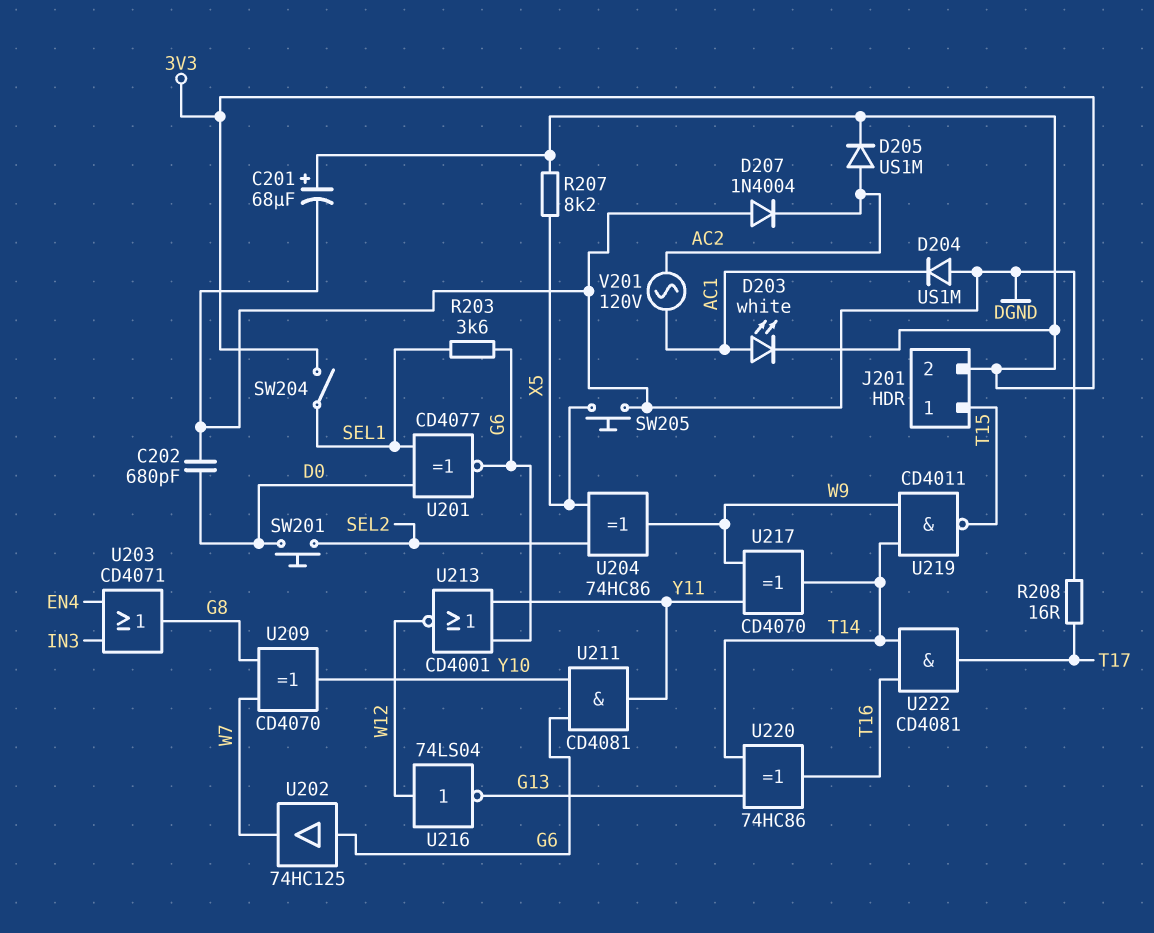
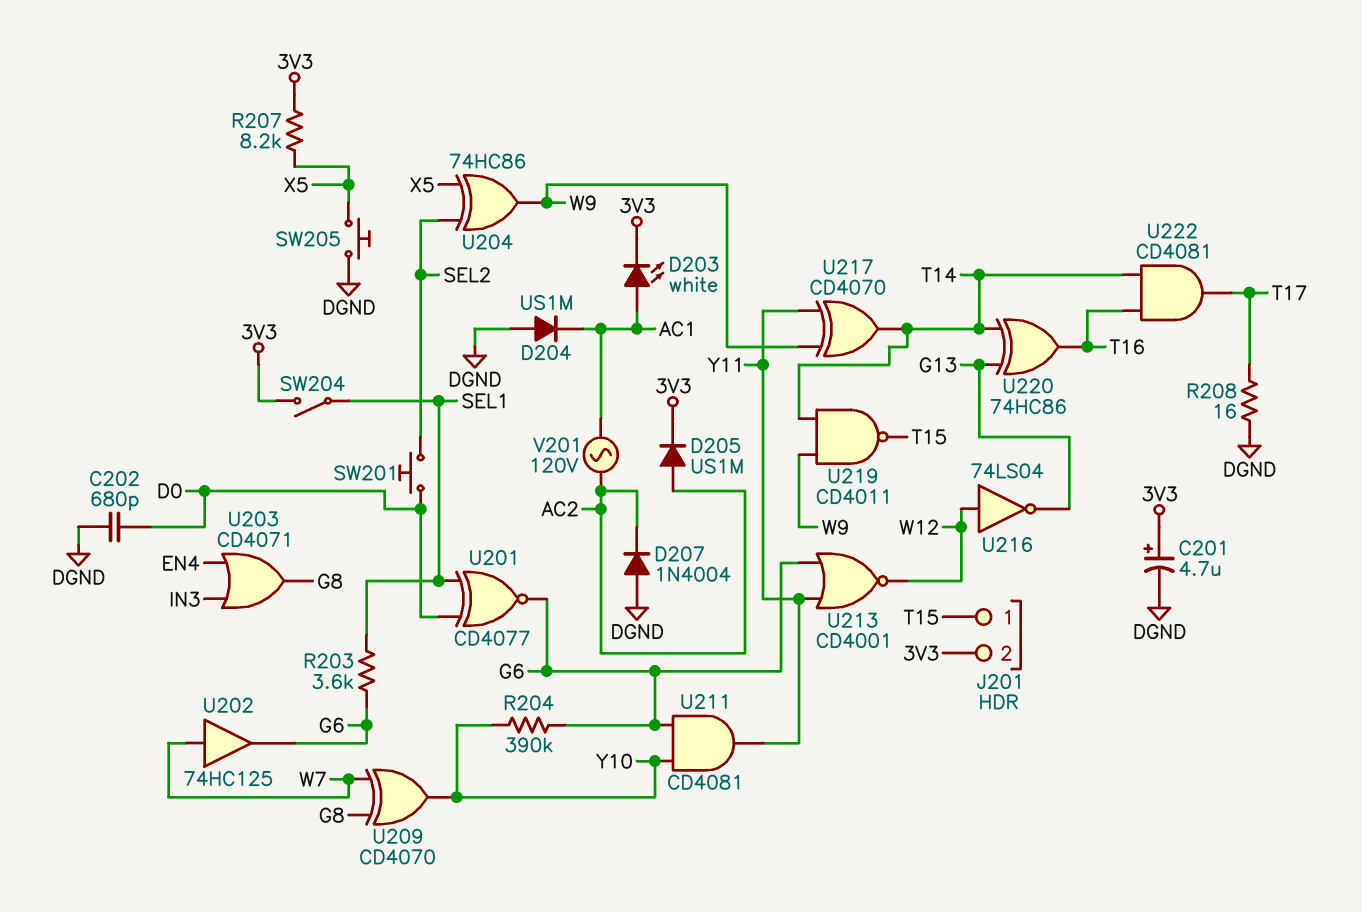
C201: 68uF (plus 3V3, minus DGND) -> 4.7uF (plus 3V3, minus DGND)
R204: none -> 390k (G6, Y10)
U202: buffer 74HC125 (in G6, out W7) -> buffer 74HC125 (in W7, out G6)

